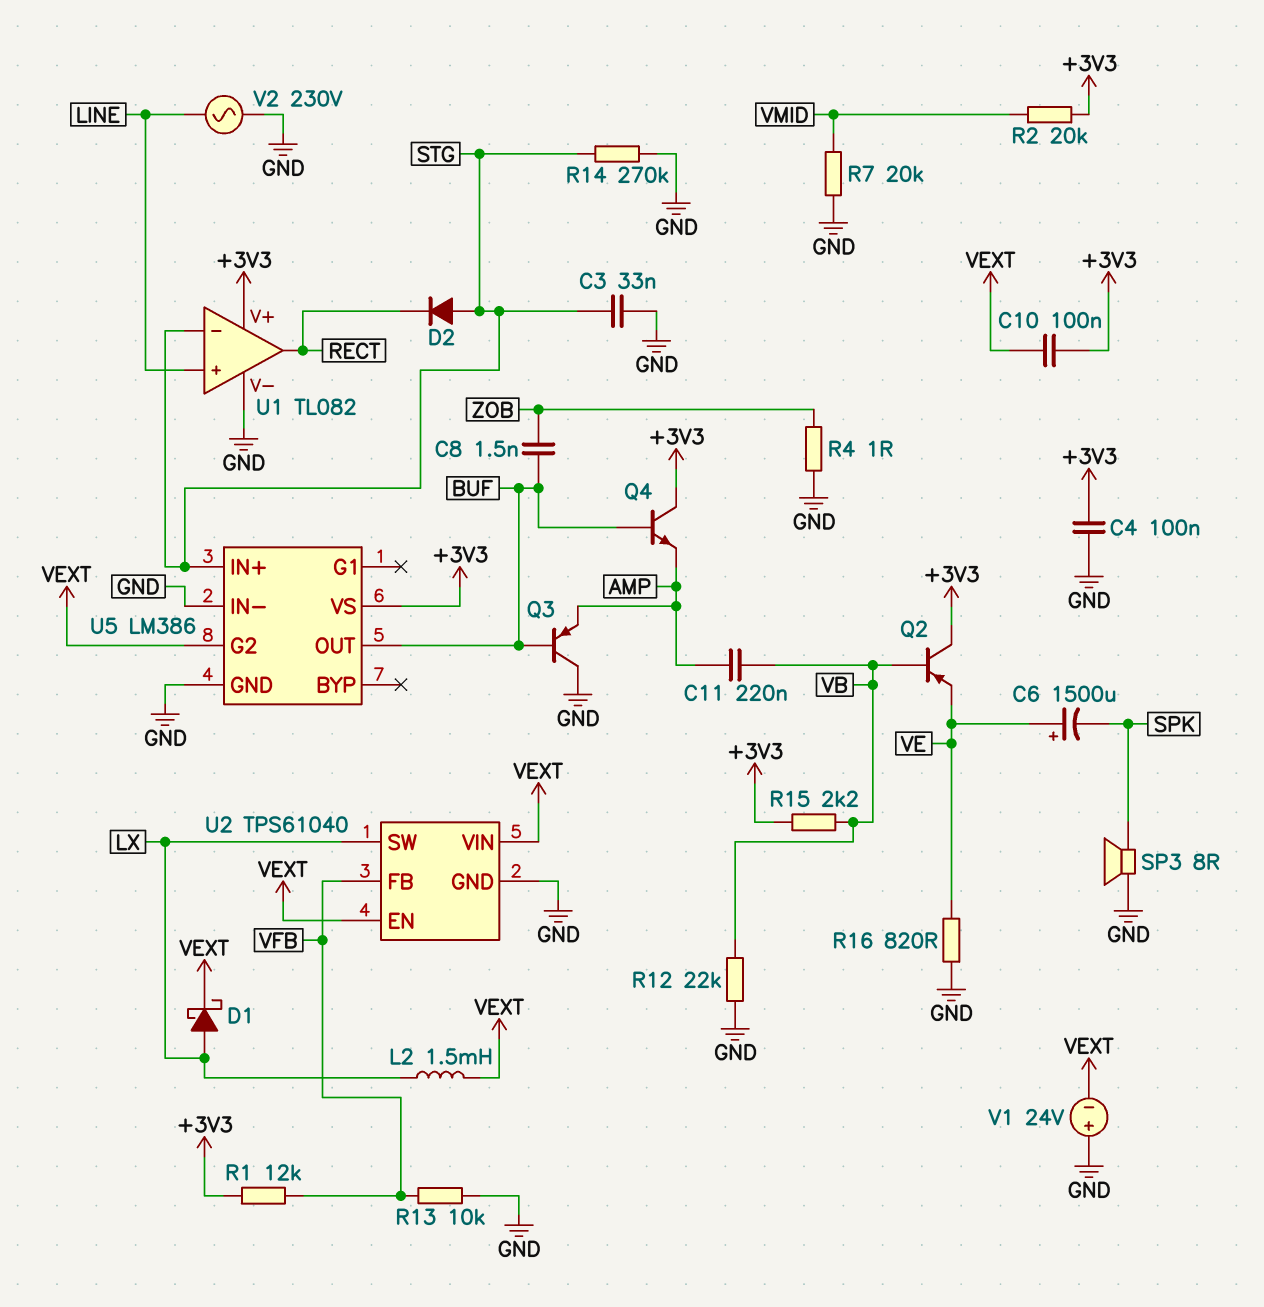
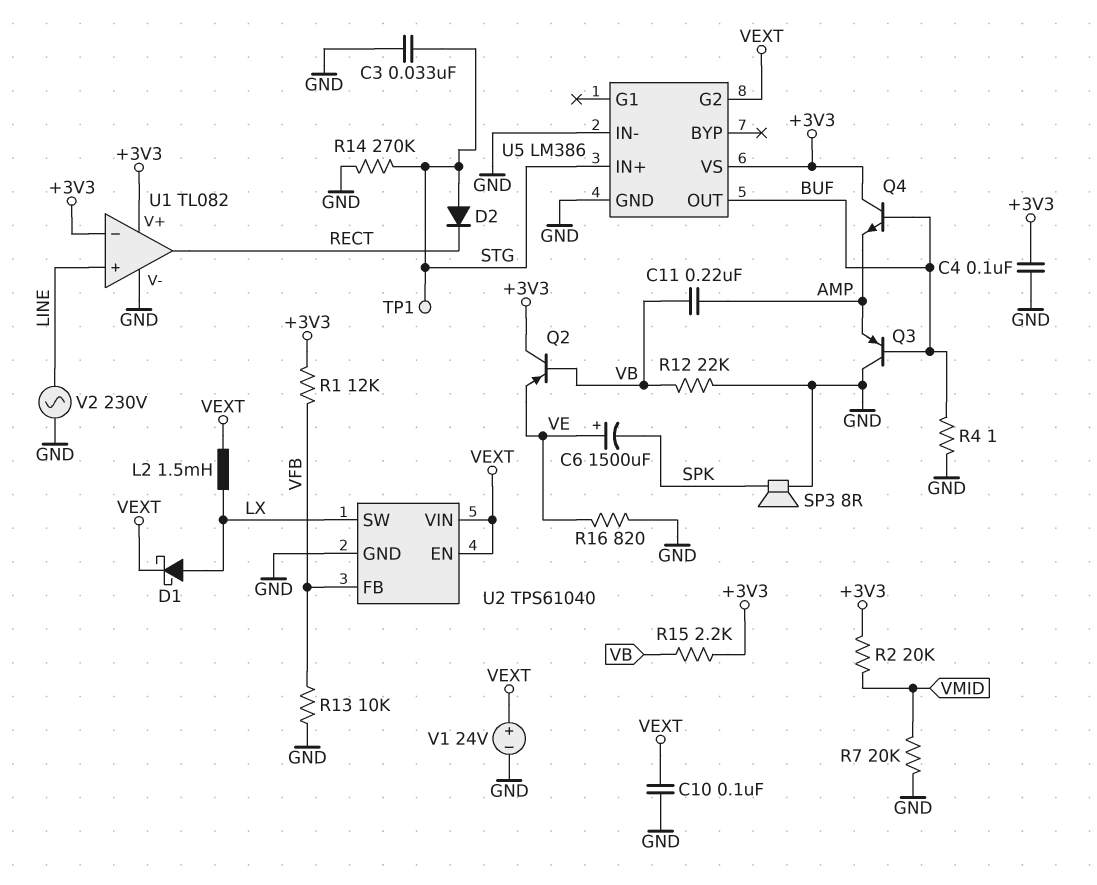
C8: 1.5nF (BUF, ZOB) -> none
C10: 100nF (+3V3, VEXT) -> 100nF (GND, VEXT)
R4: 1 (GND, ZOB) -> 1 (BUF, GND)
TP1: none -> test point (STG)
U1 pin in-: STG -> +3V3
V1: 24V (plus GND, minus VEXT) -> 24V (plus VEXT, minus GND)

